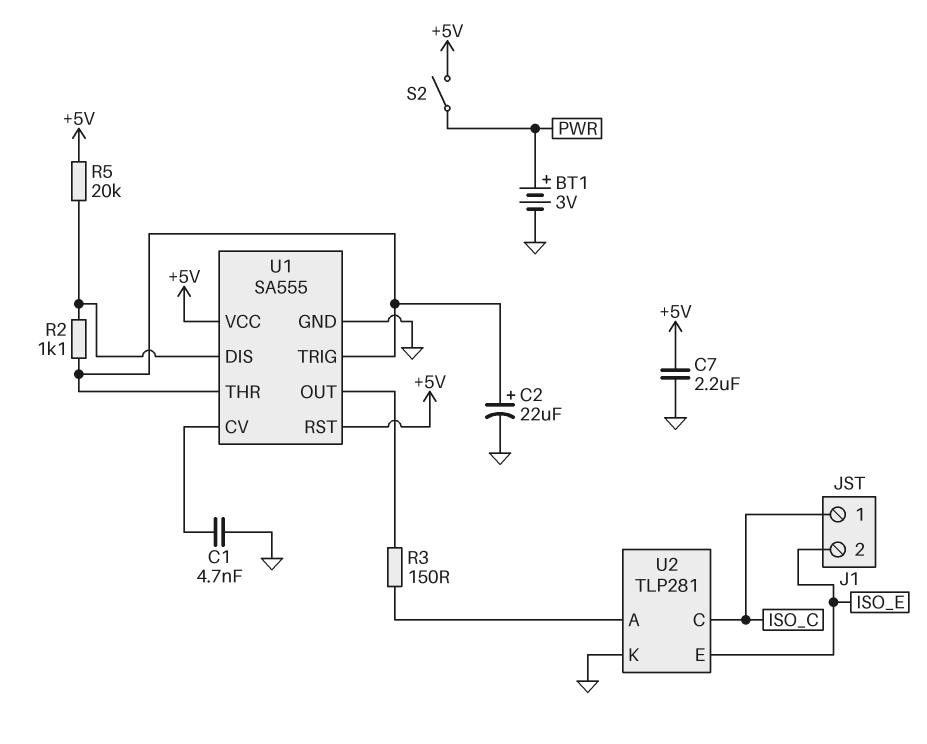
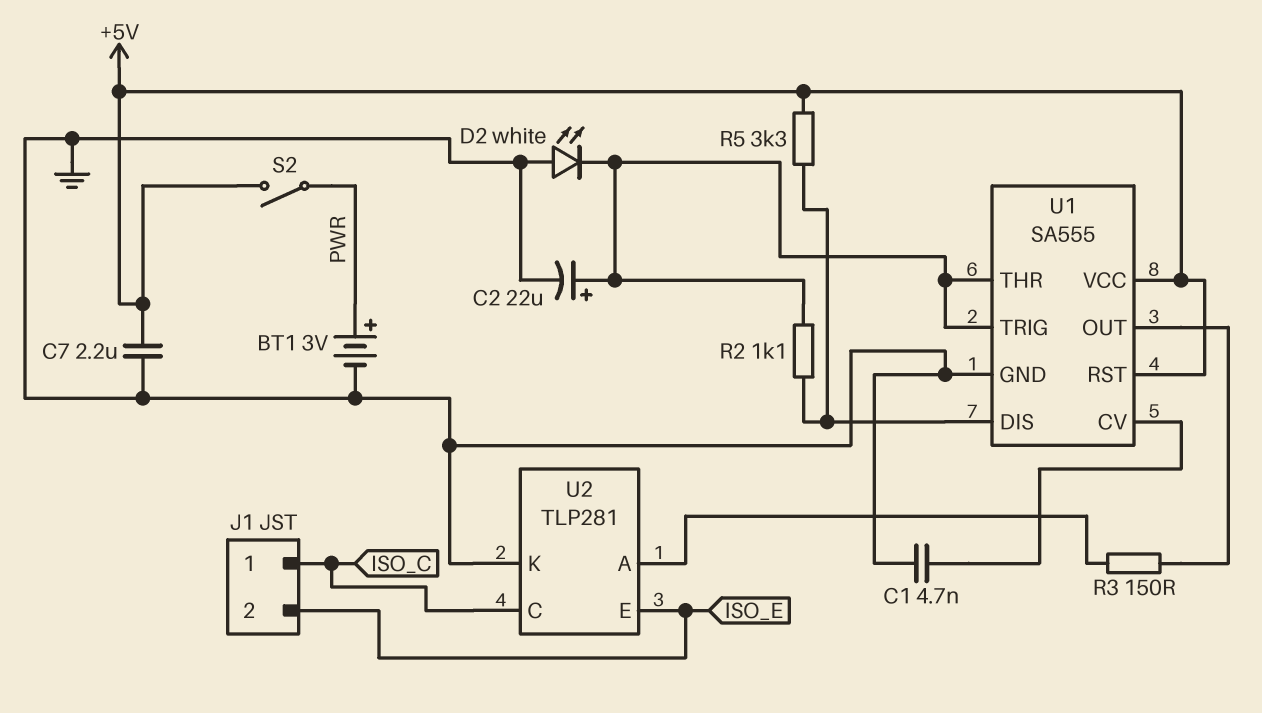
D2: none -> LED white (A GND, K U1/THR)
R5: 20k (+5V, U1/DIS) -> 3.3k (+5V, U1/DIS)

